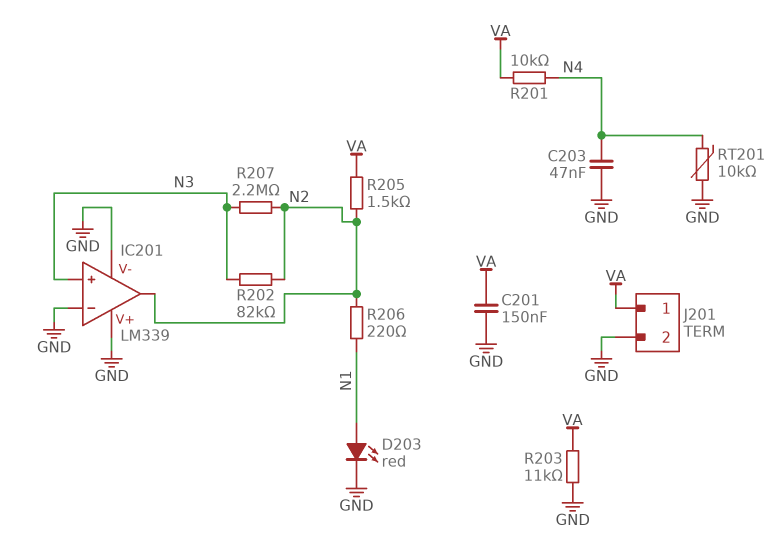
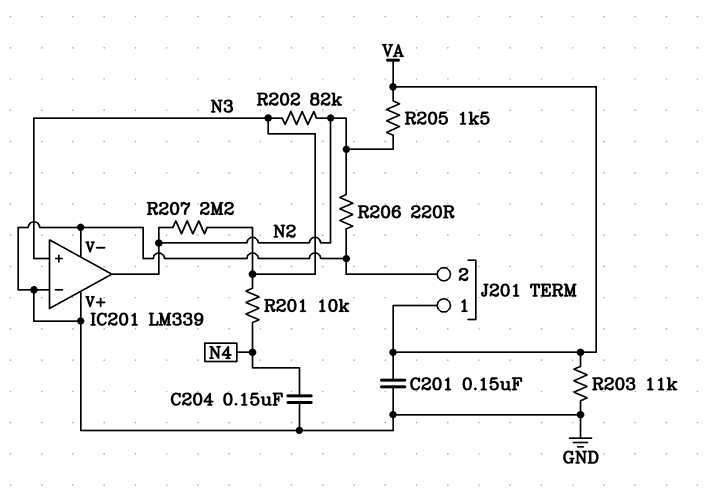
C203: 47nF (GND, N4) -> none
C204: none -> 150nF (GND, N4)
D203: LED red (A N1, K GND) -> none
R201: 10k (N4, VA) -> 10k (N3, N4)
R206: 220 (N1, N2) -> 220 (GND, N2)
RT201: 10k (GND, N4) -> none

